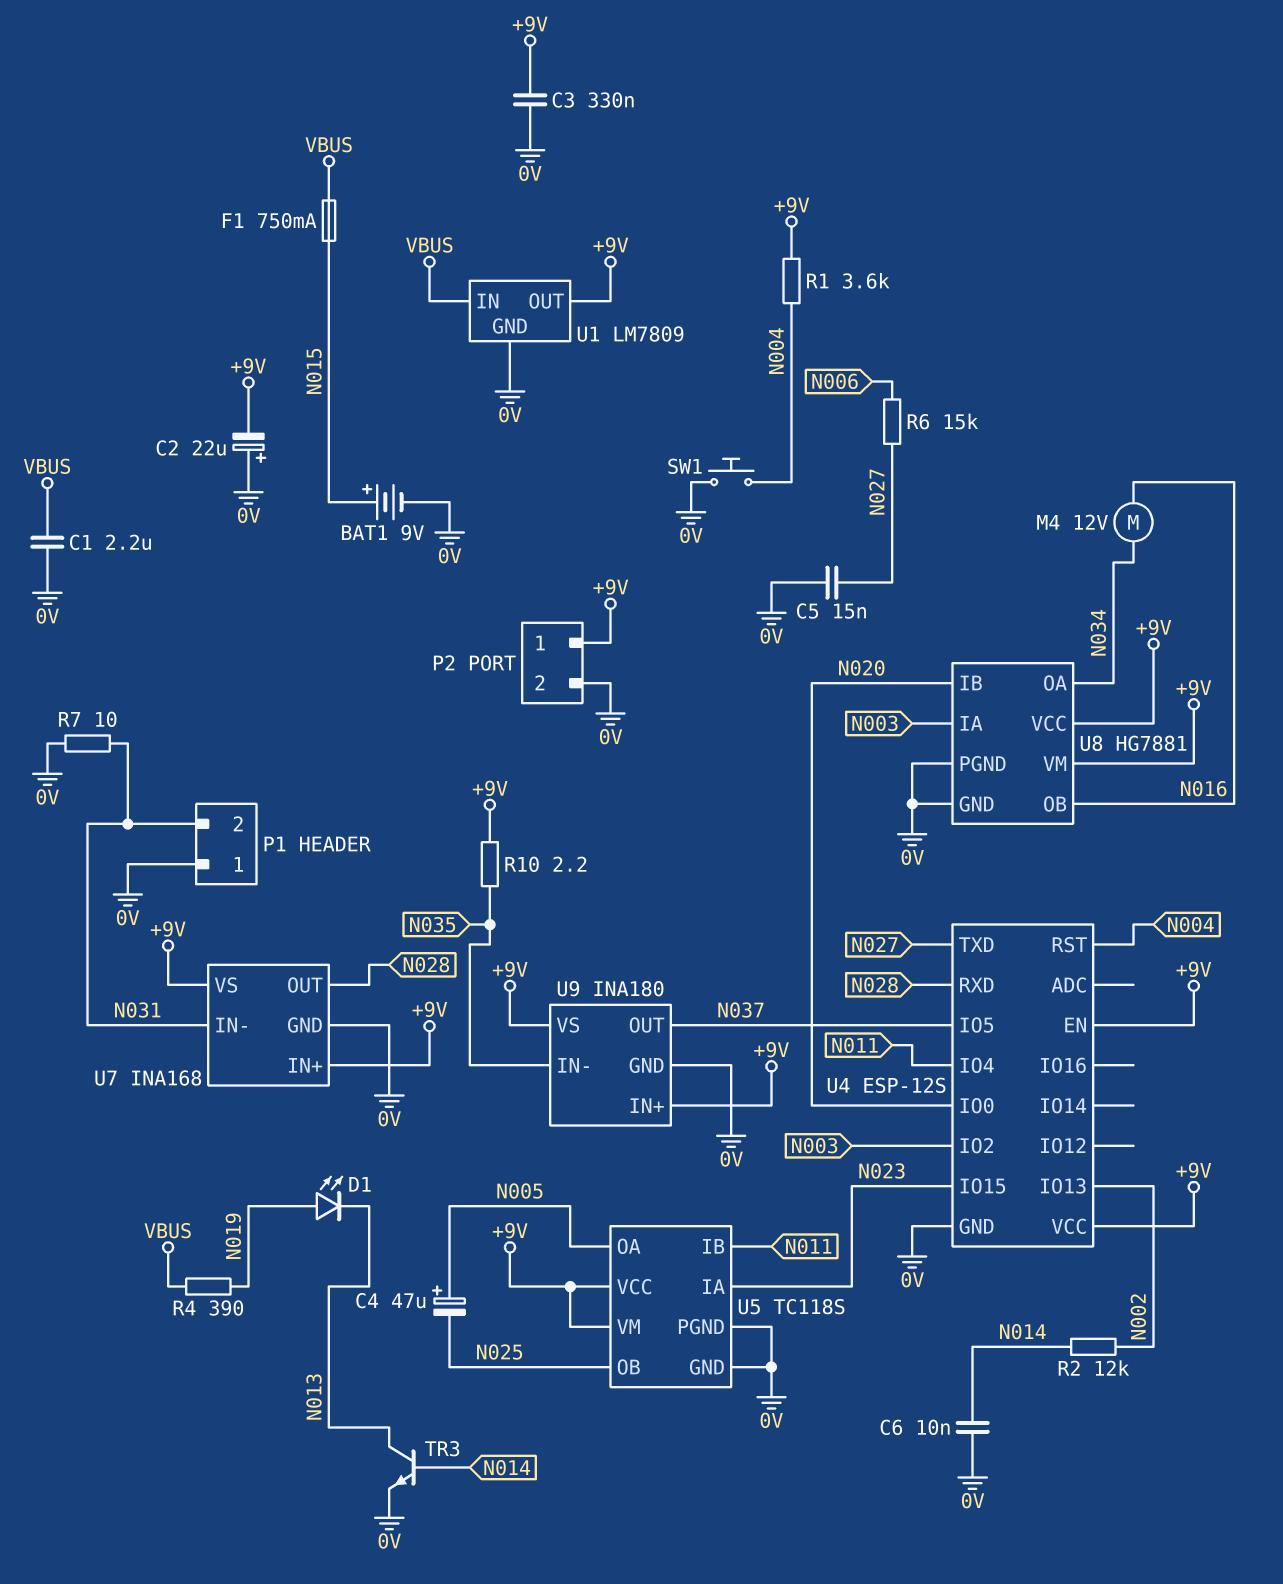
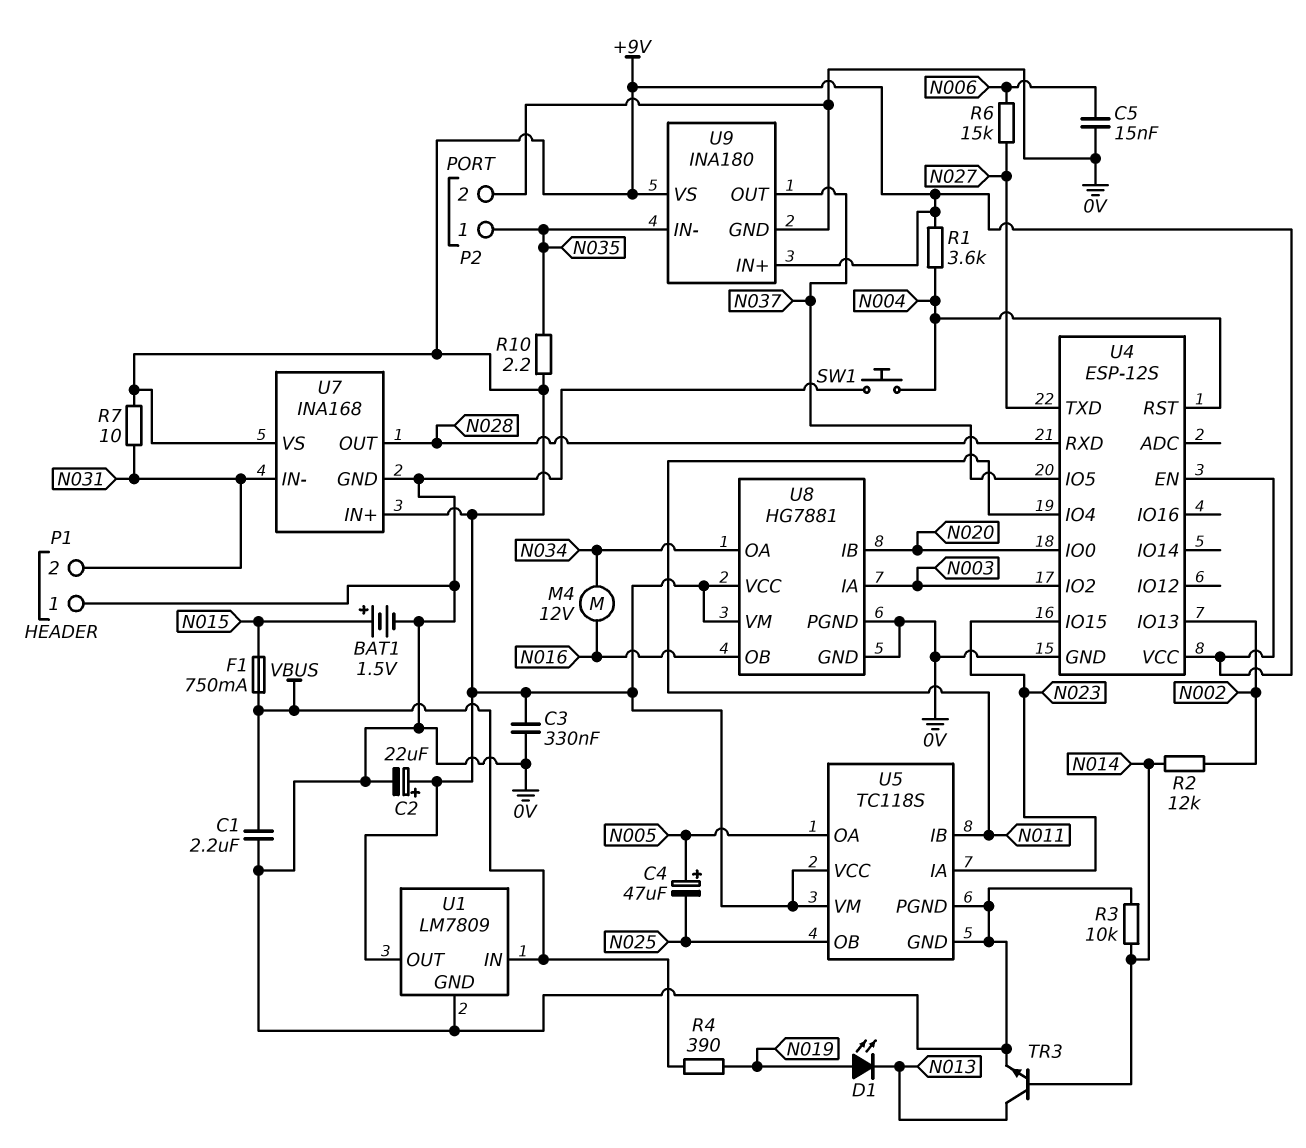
BAT1: 9V (plus N015, minus 0V) -> 1.5V (plus N015, minus 0V)
C2: 22uF (plus 0V, minus +9V) -> 22uF (plus +9V, minus 0V)
C5: 15nF (0V, N027) -> 15nF (0V, N006)
C6: 10nF (0V, N014) -> none
P2 pin 1: +9V -> N035
R3: none -> 10k (0V, N014)
R7: 10 (0V, N031) -> 10 (+9V, N031)

